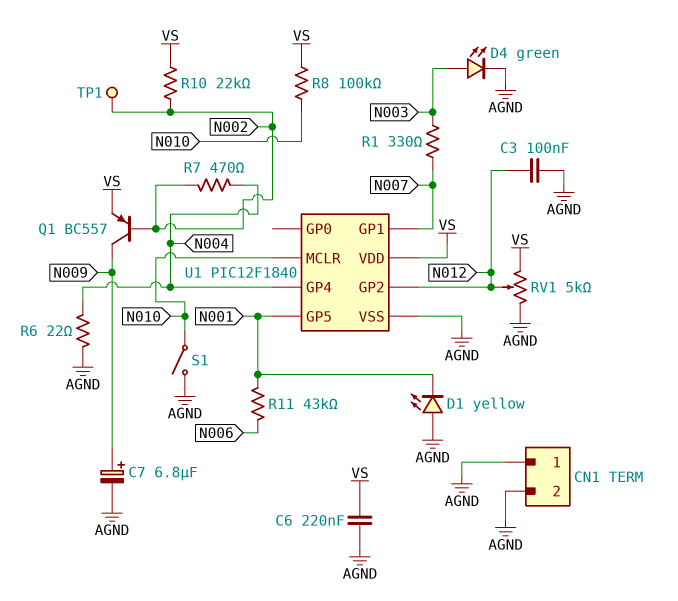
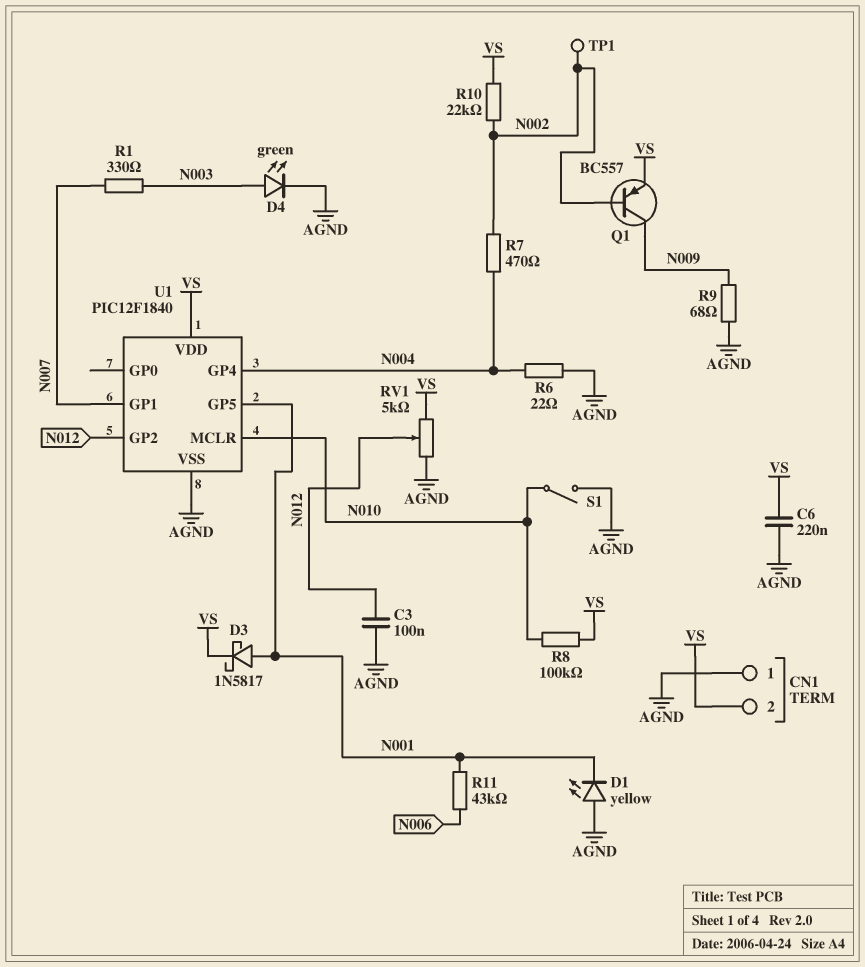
C7: 6.8uF (plus N009, minus AGND) -> none
CN1 pin 2: AGND -> VS
D3: none -> schottky 1N5817 (A N001, K VS)
R9: none -> 68 (AGND, N009)

